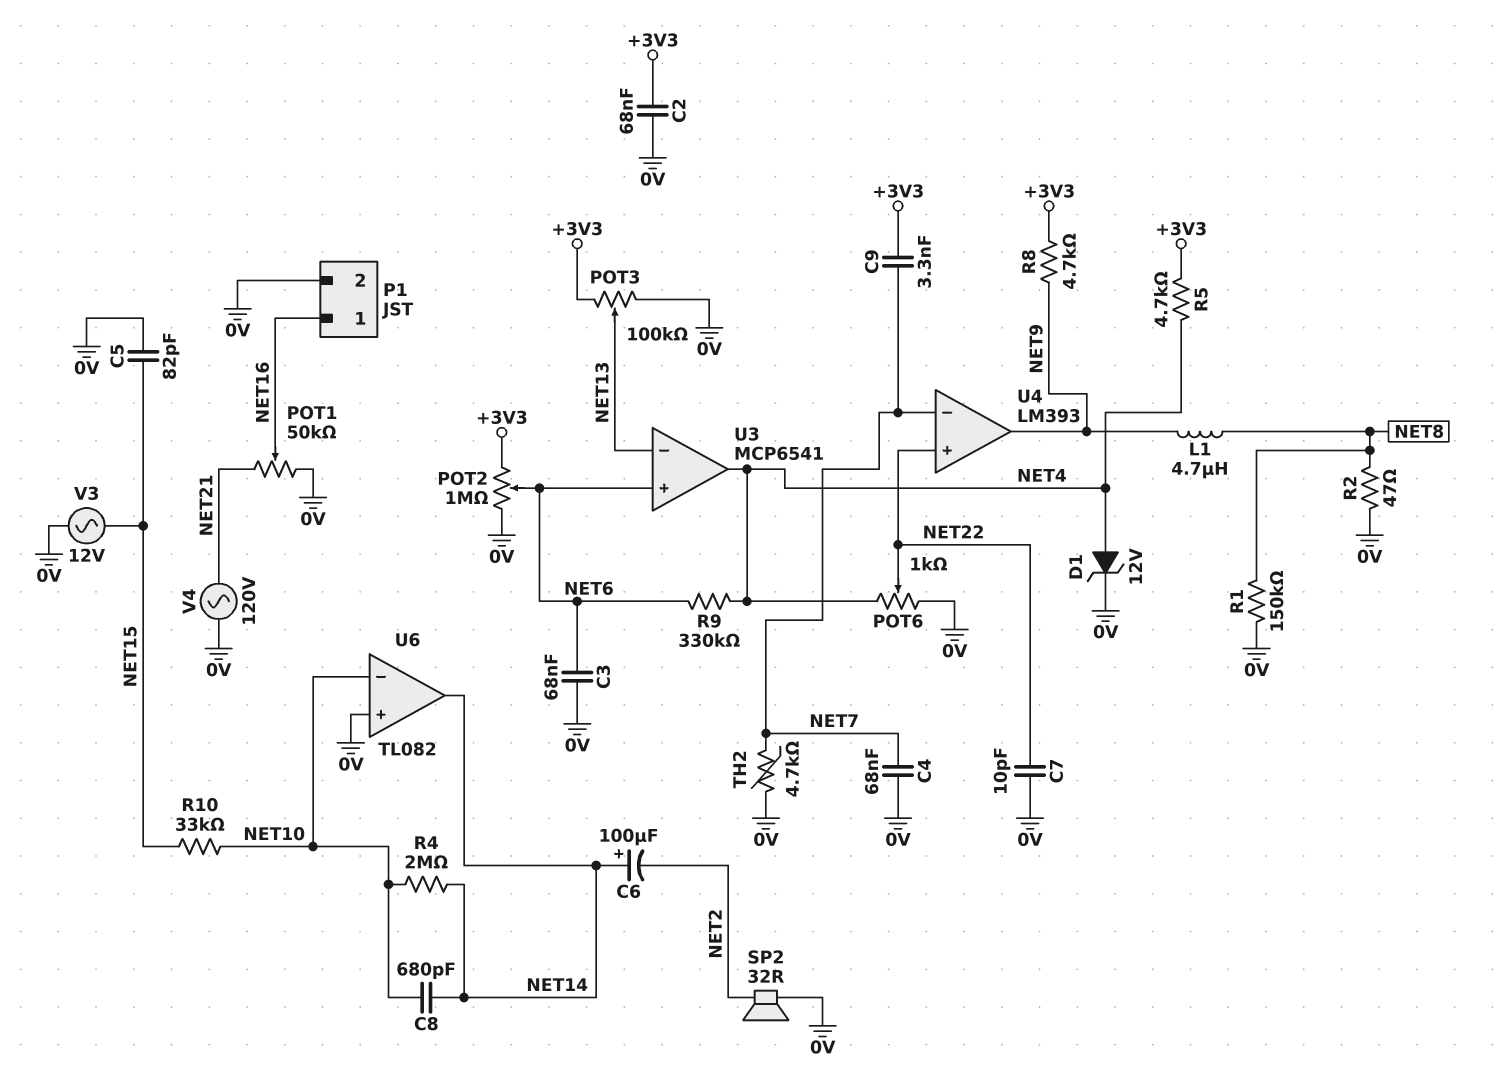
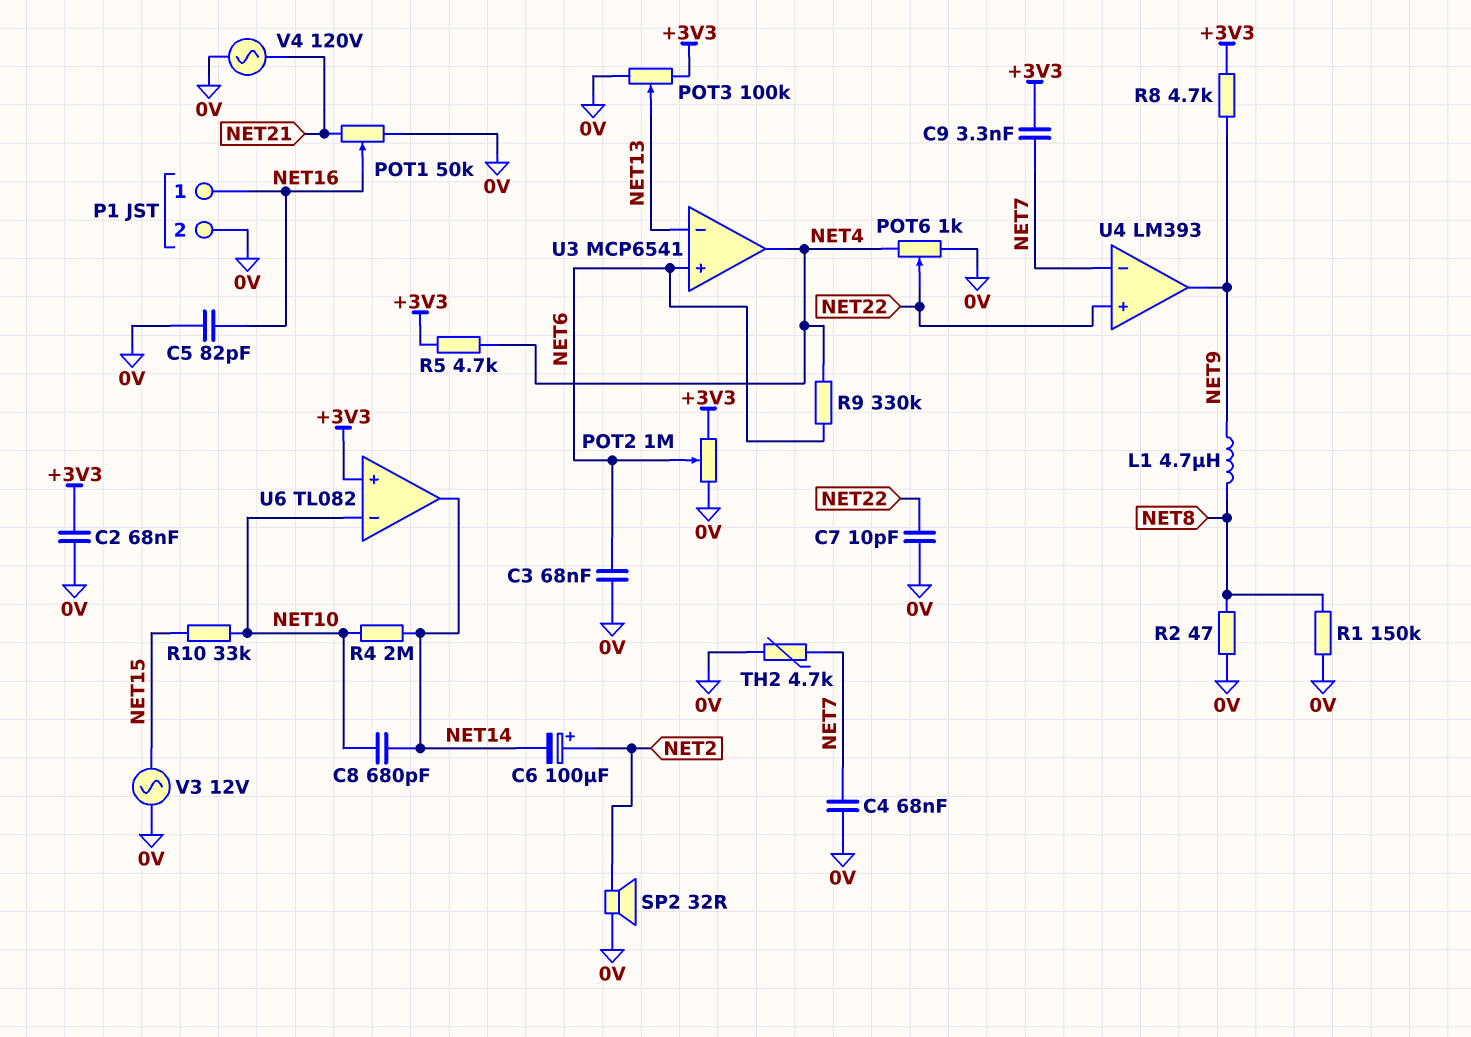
C5: 82pF (0V, NET15) -> 82pF (0V, NET16)
C6: 100uF (plus NET14, minus NET2) -> 100uF (plus NET2, minus NET14)
D1: zener 12V (A NET4, K 0V) -> none
U6 pin in+: 0V -> +3V3

